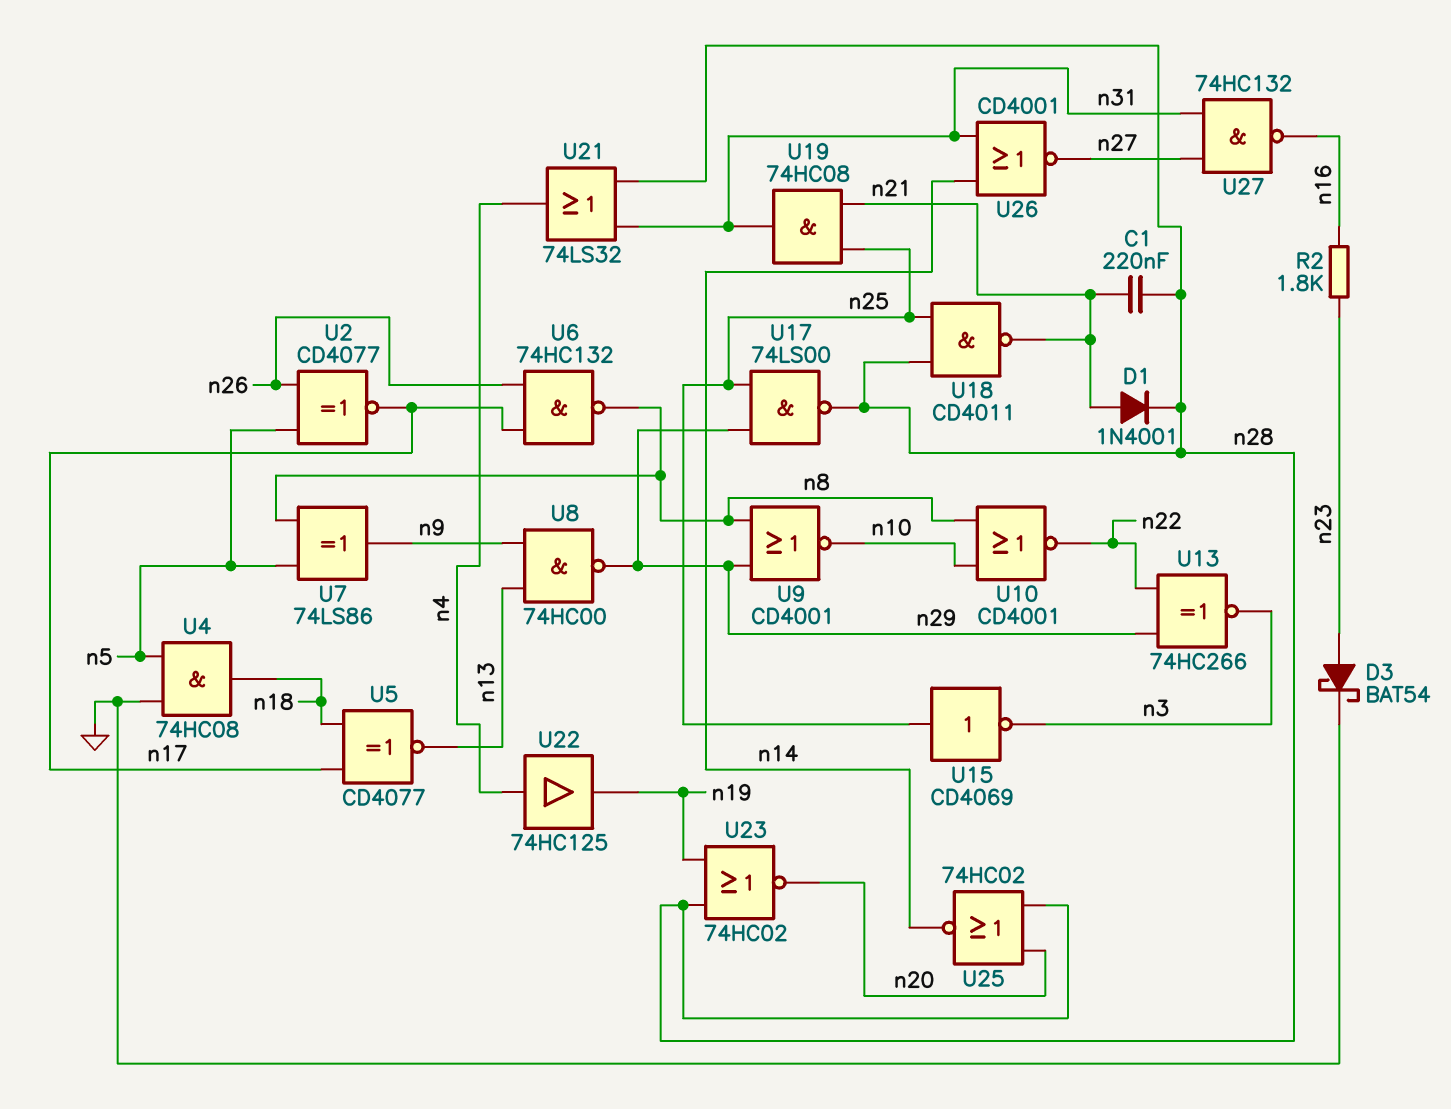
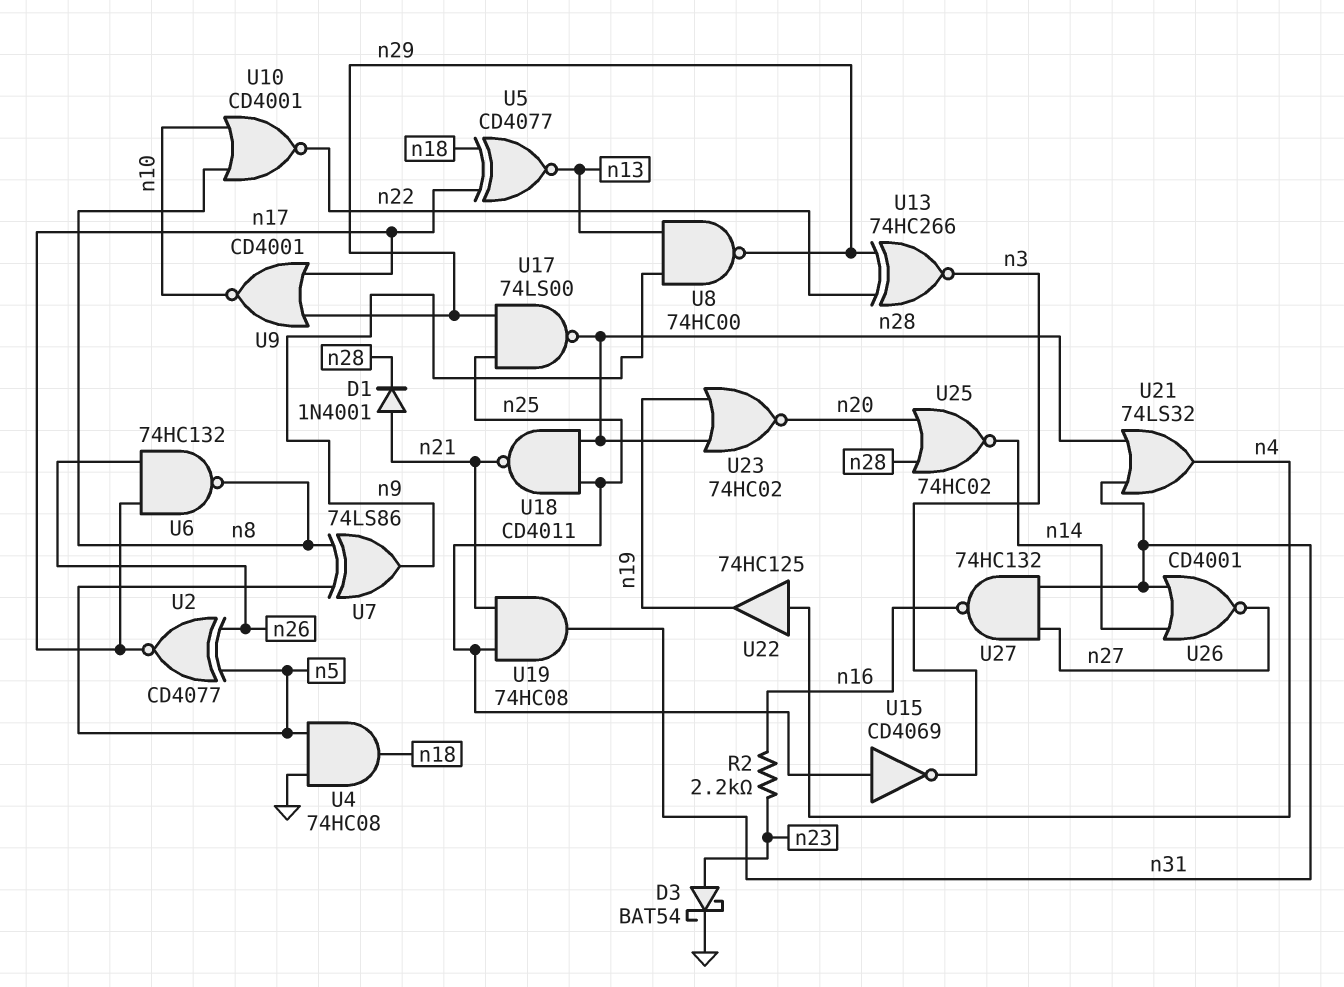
C1: 220nF (n21, n28) -> none
R2: 1.8k (n16, n23) -> 2.2k (n16, n23)
U9: NOR CD4001 (in n8, in n29, out n10) -> NOR CD4001 (in n17, in n29, out n10)

